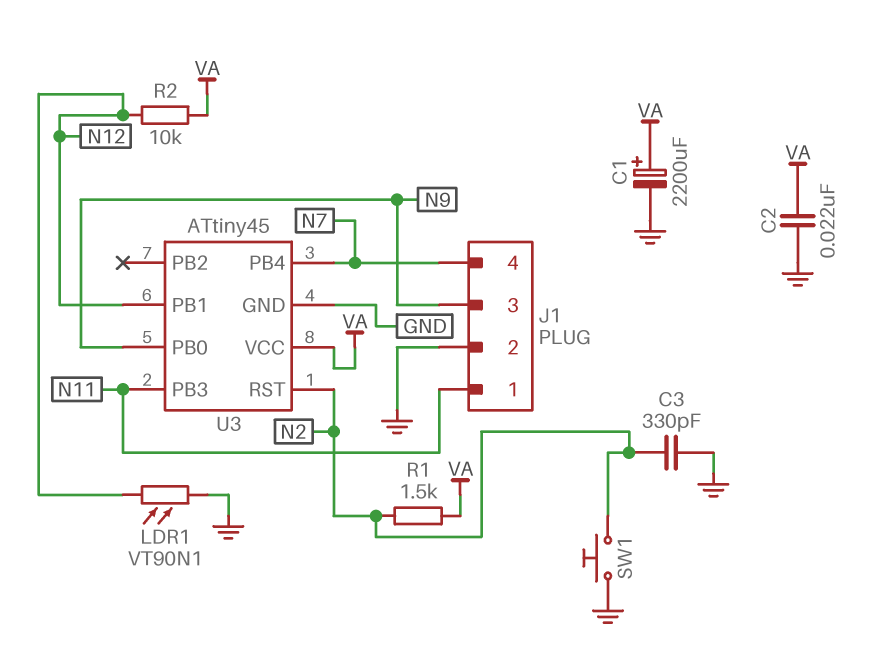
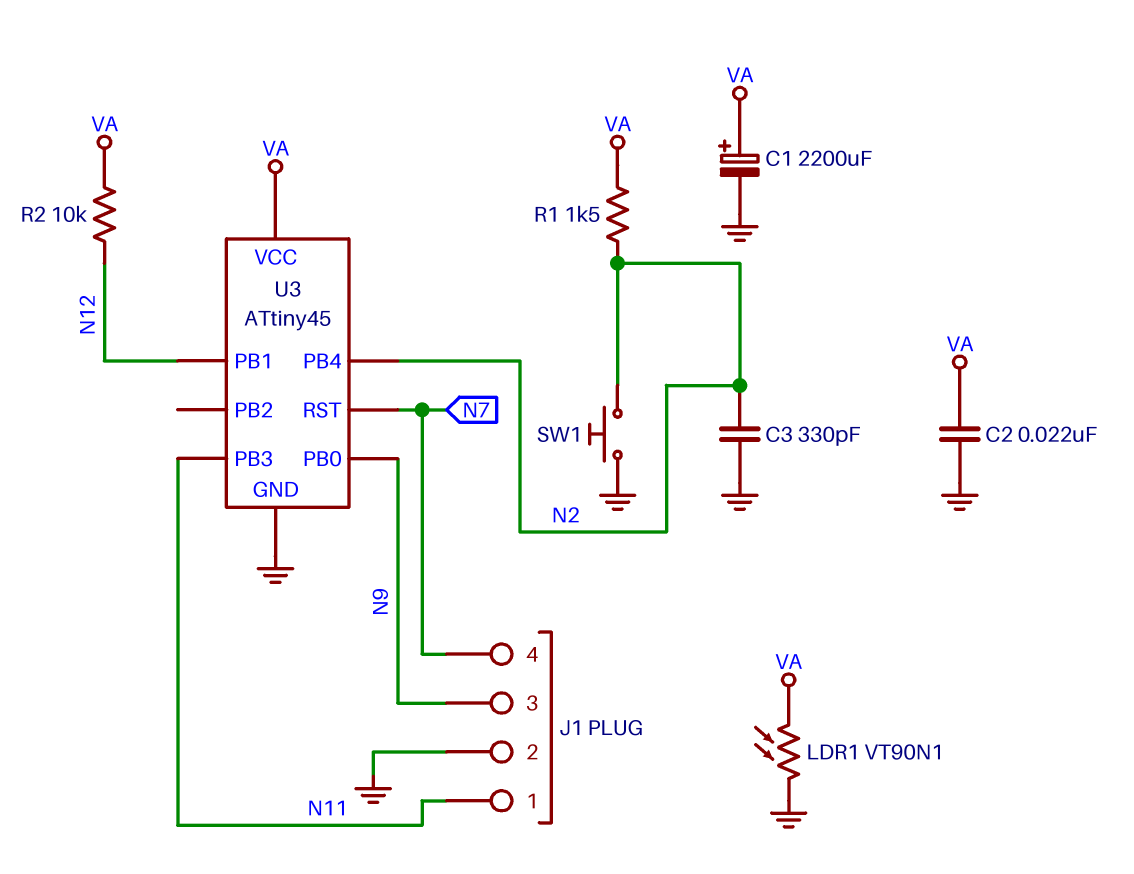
LDR1: VT90N1 (GND, N12) -> VT90N1 (GND, VA)
U3 pin PB4: N7 -> N2
U3 pin RST: N2 -> N7

